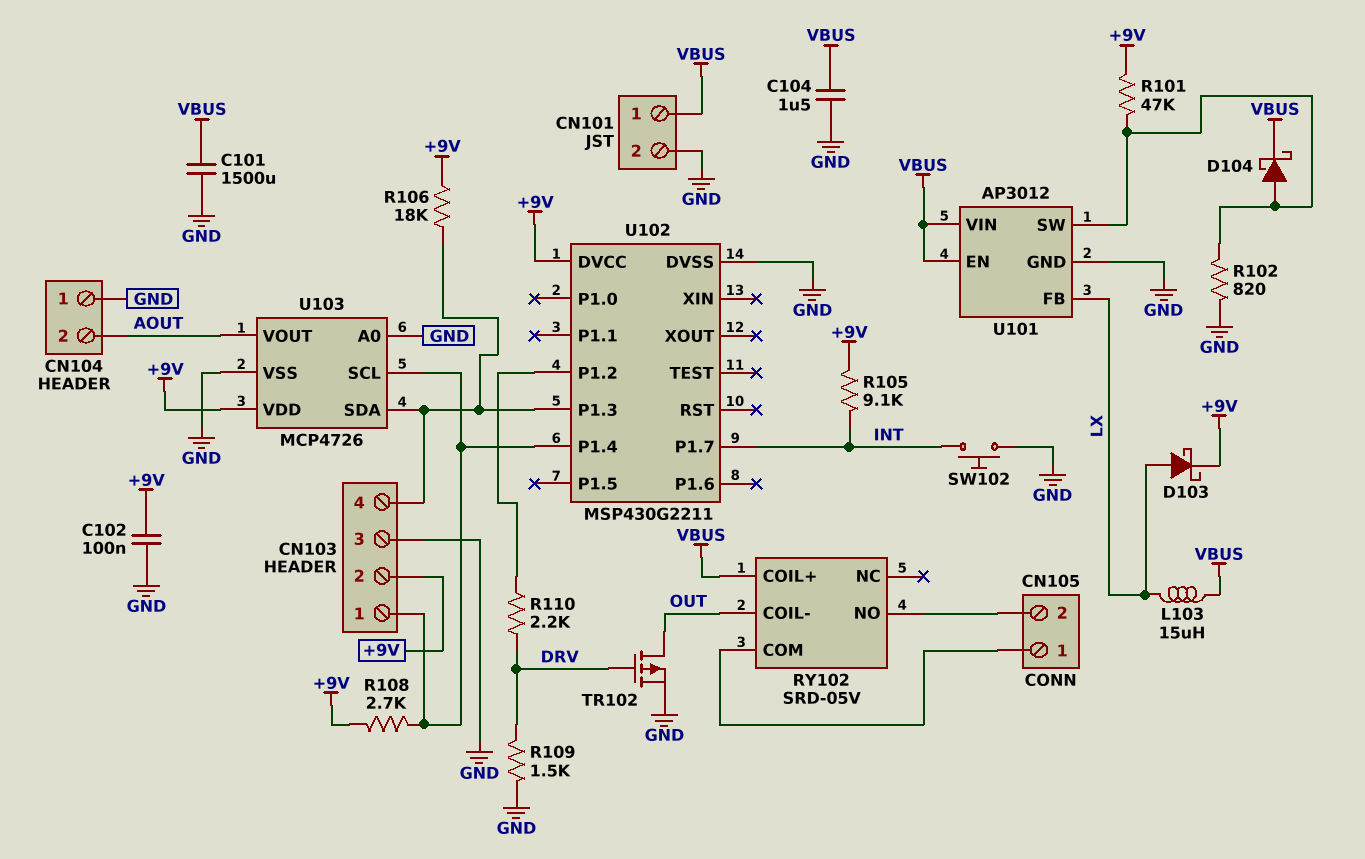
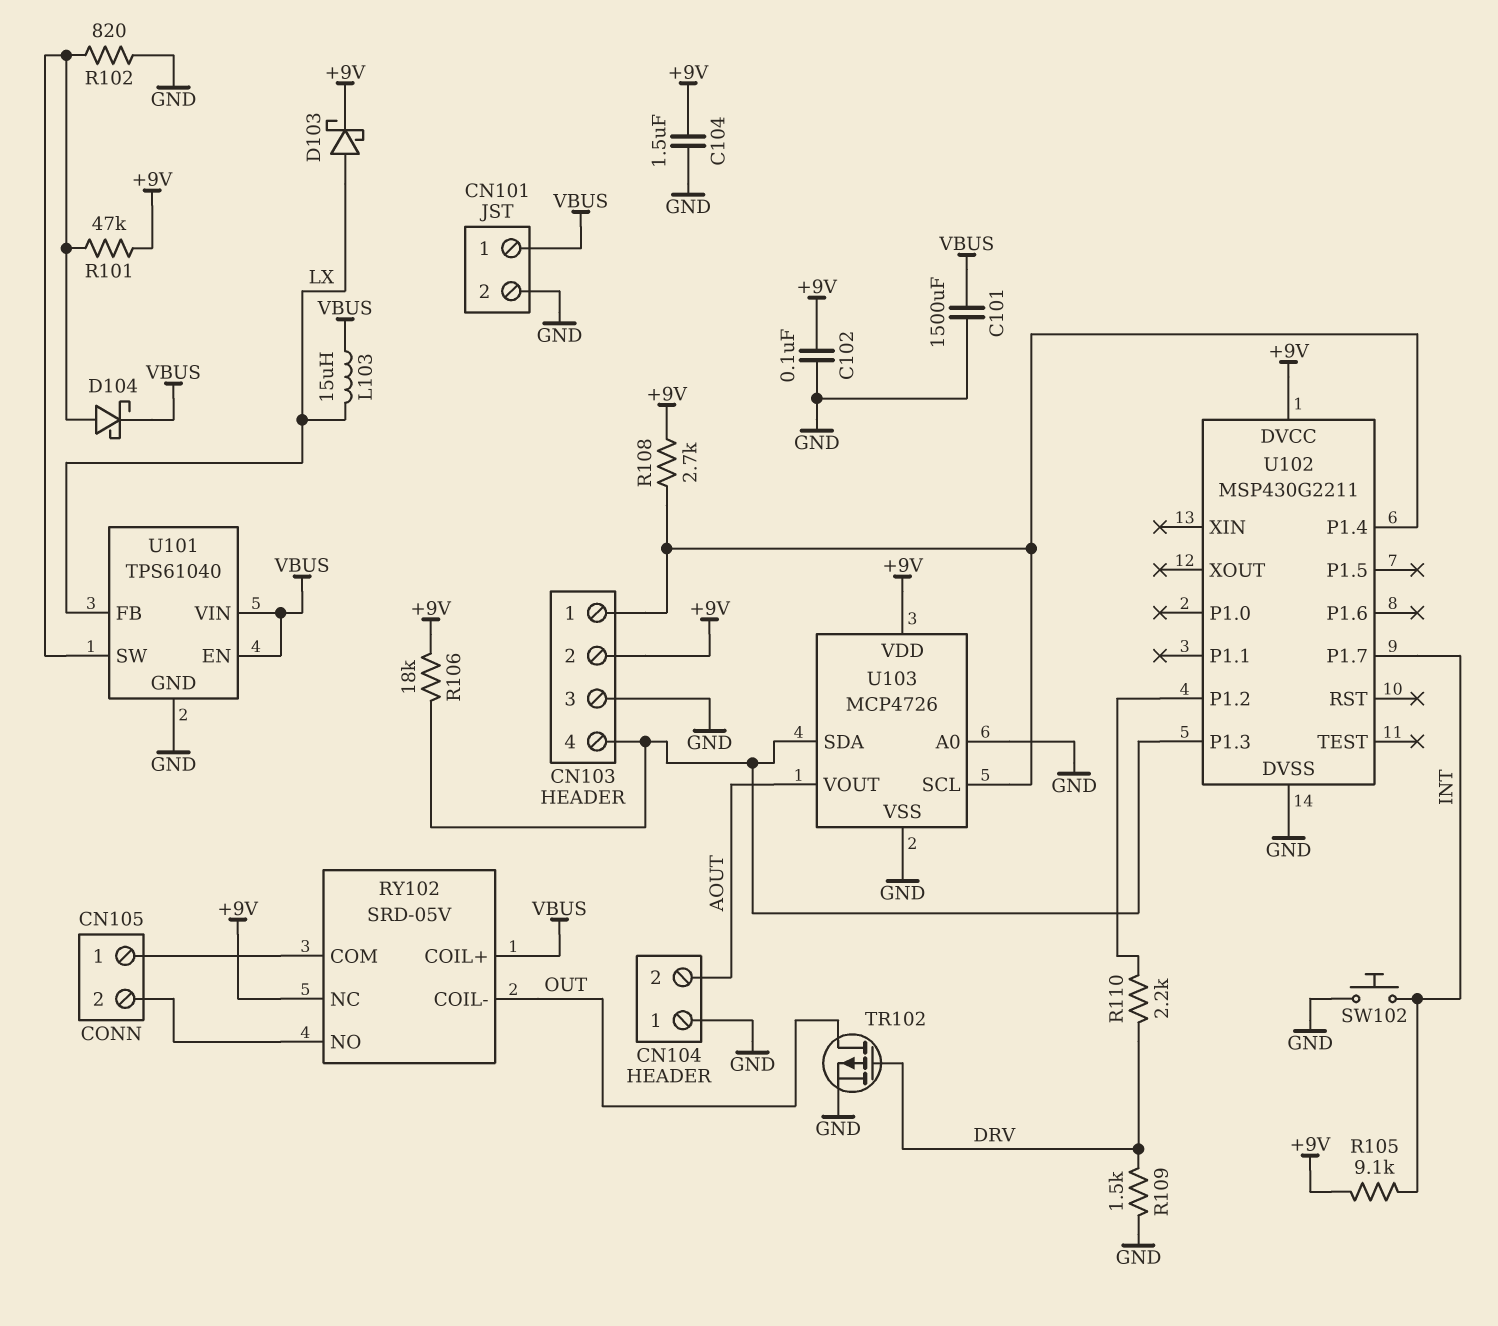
C104: 1.5uF (GND, VBUS) -> 1.5uF (+9V, GND)
RY102 pin NC: none -> +9V
U101: AP3012 -> TPS61040

